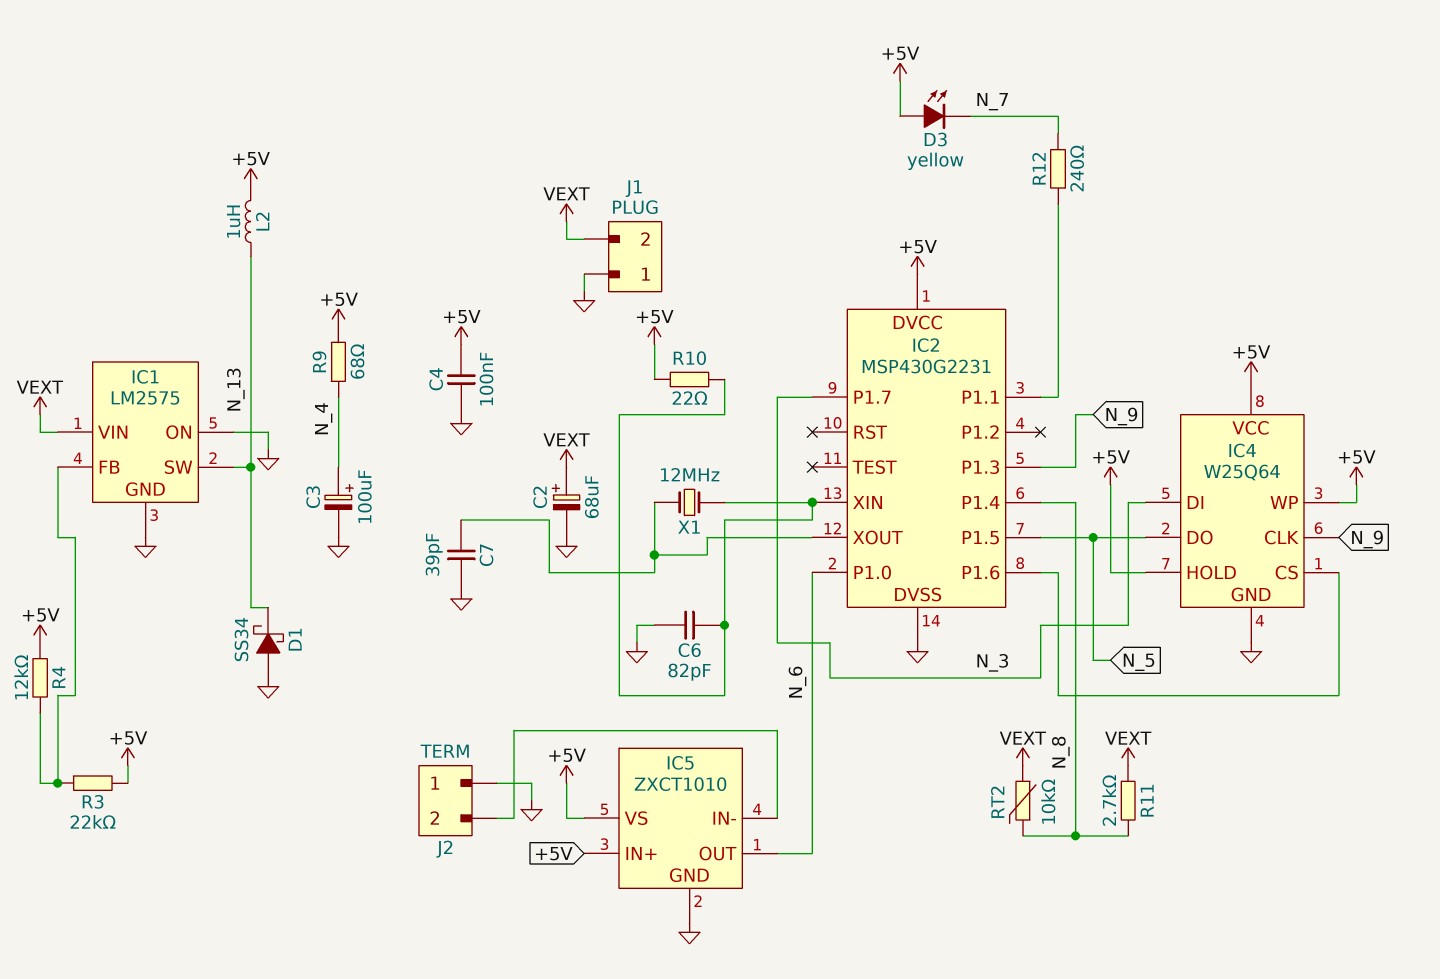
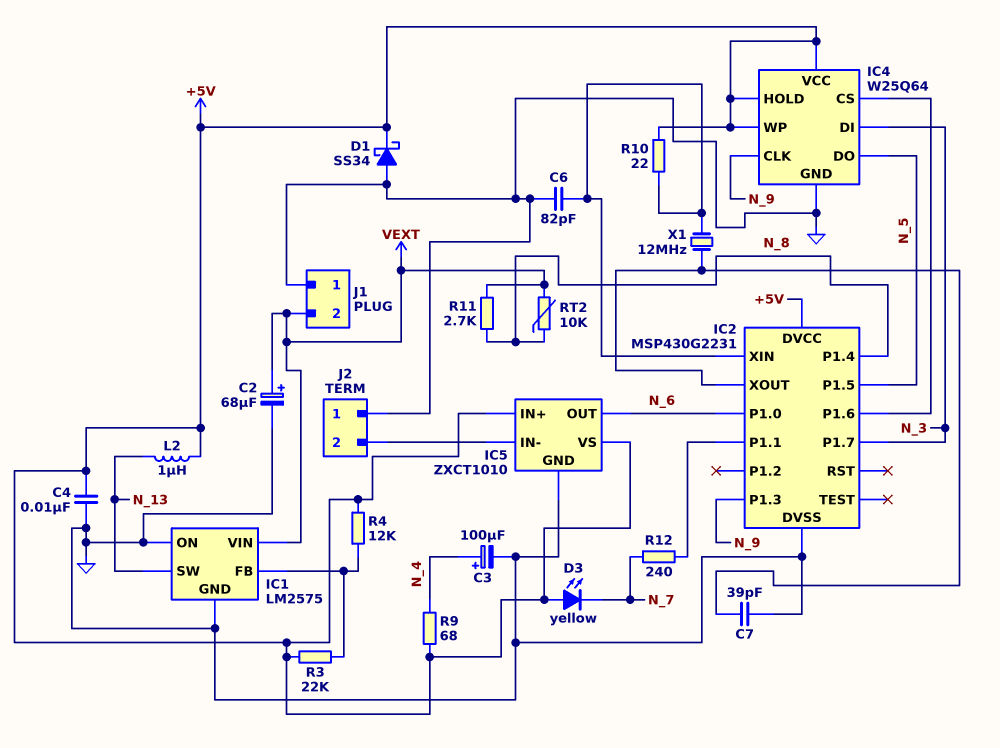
C4: 100nF (+5V, GND) -> 10nF (+5V, GND)
D1: schottky SS34 (A GND, K N_13) -> schottky SS34 (A GND, K +5V)

